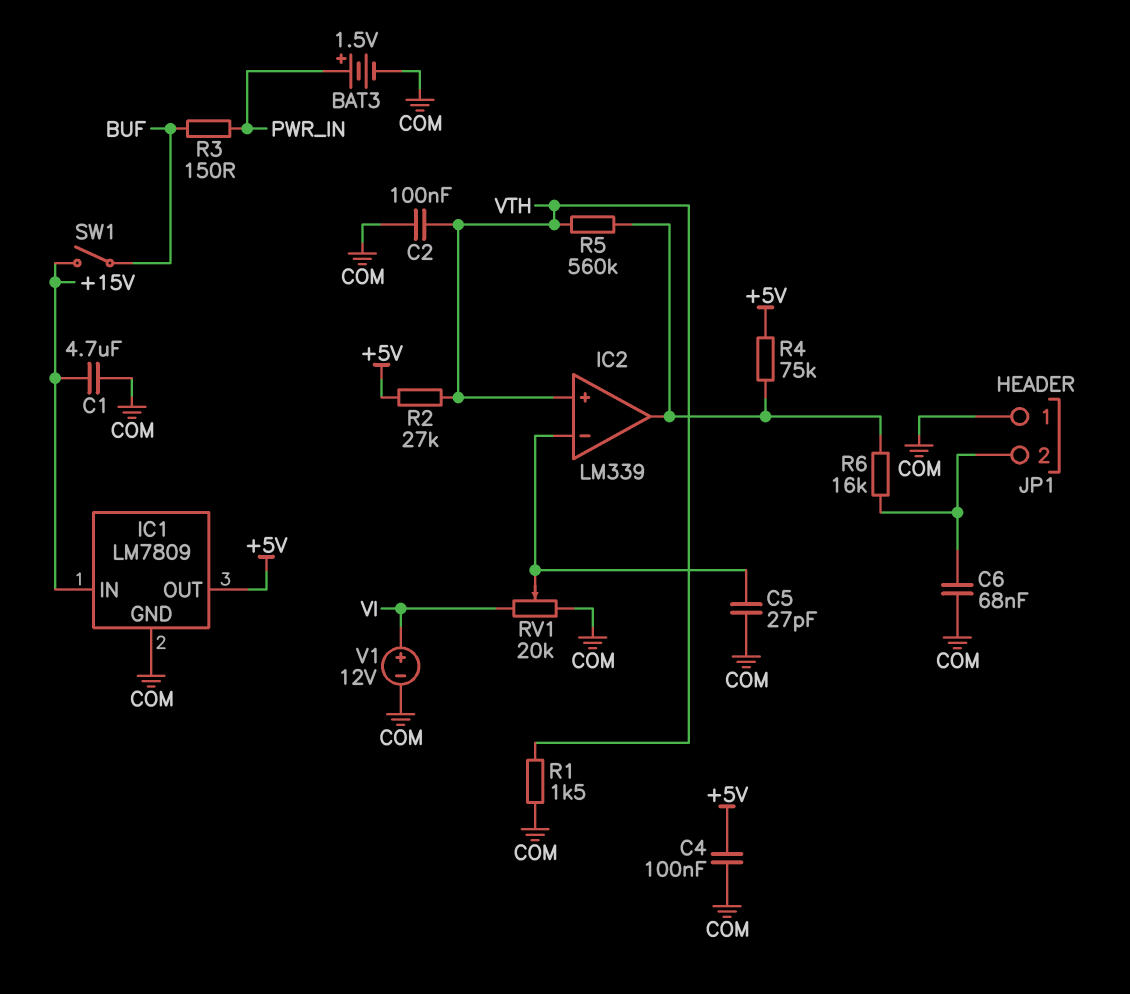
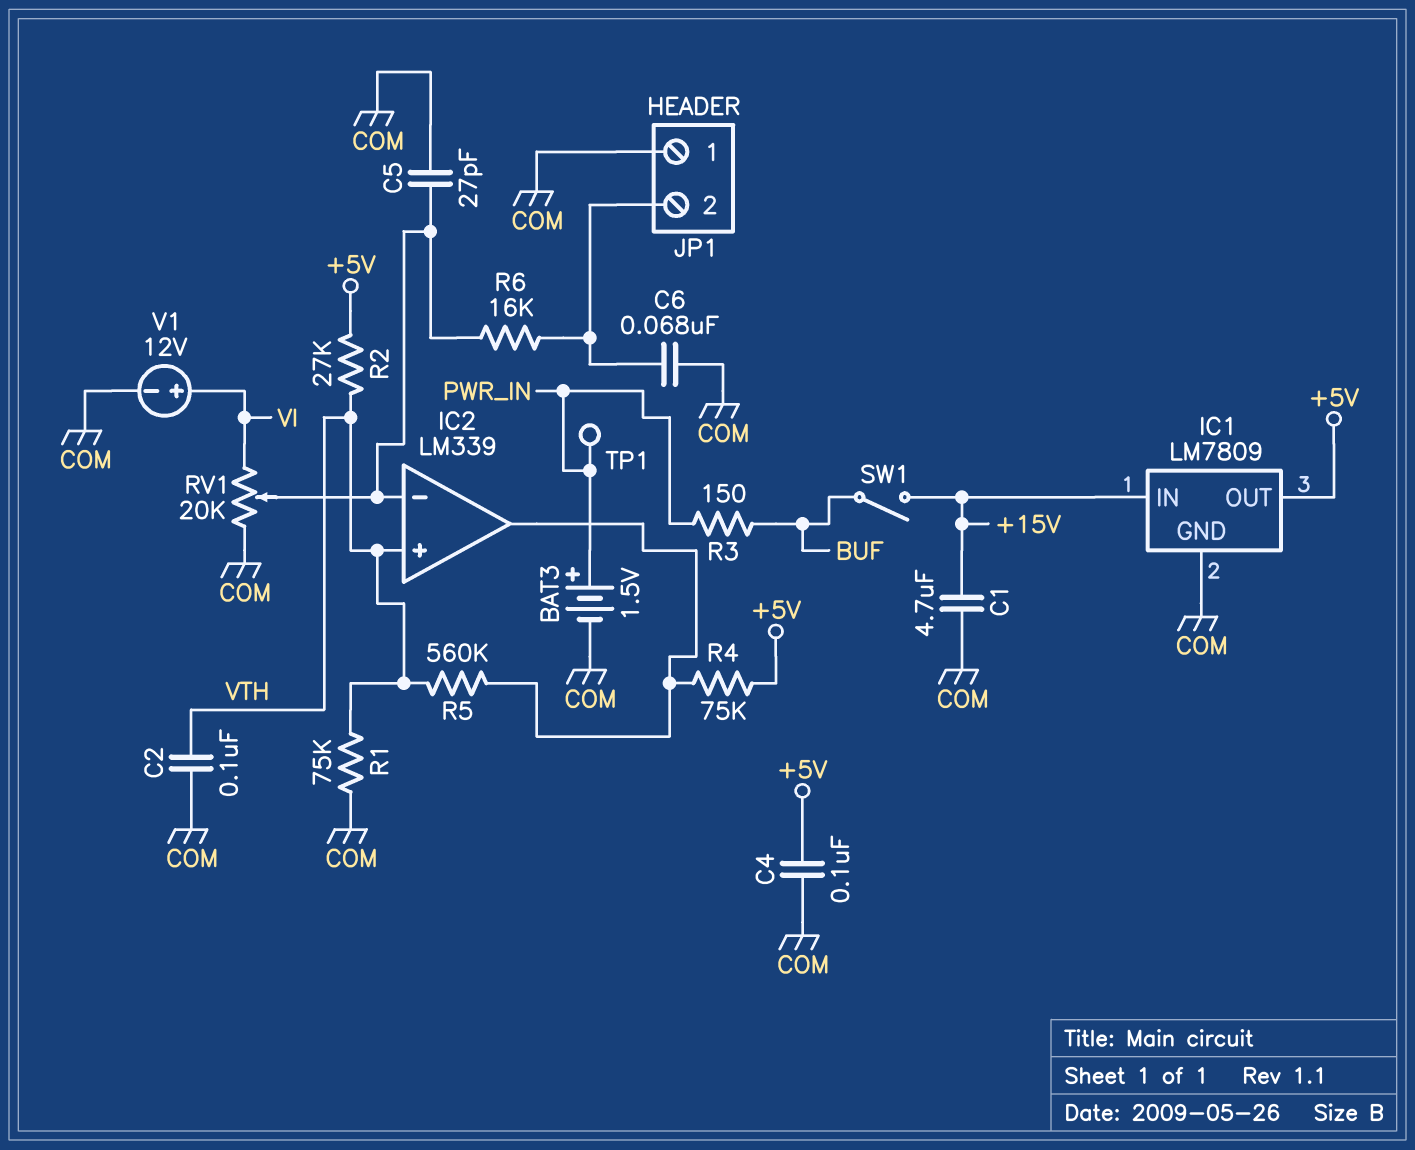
R1: 1.5k (COM, VTH) -> 75k (COM, VTH)
R6: 16k (IC2/out, JP1/2) -> 16k (IC2/in-, JP1/2)
TP1: none -> test point (PWR_IN)

